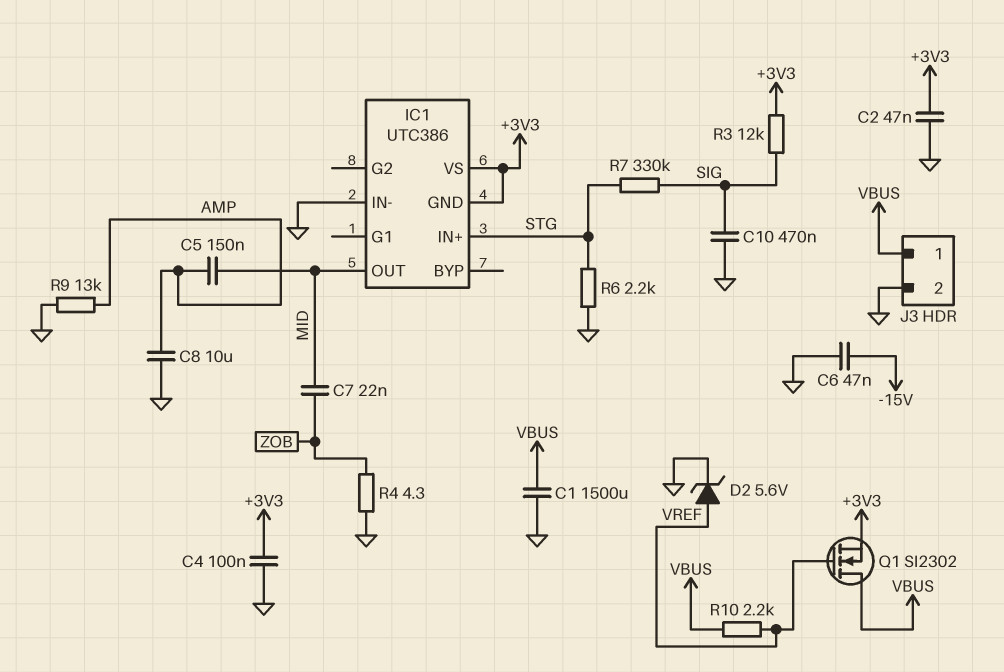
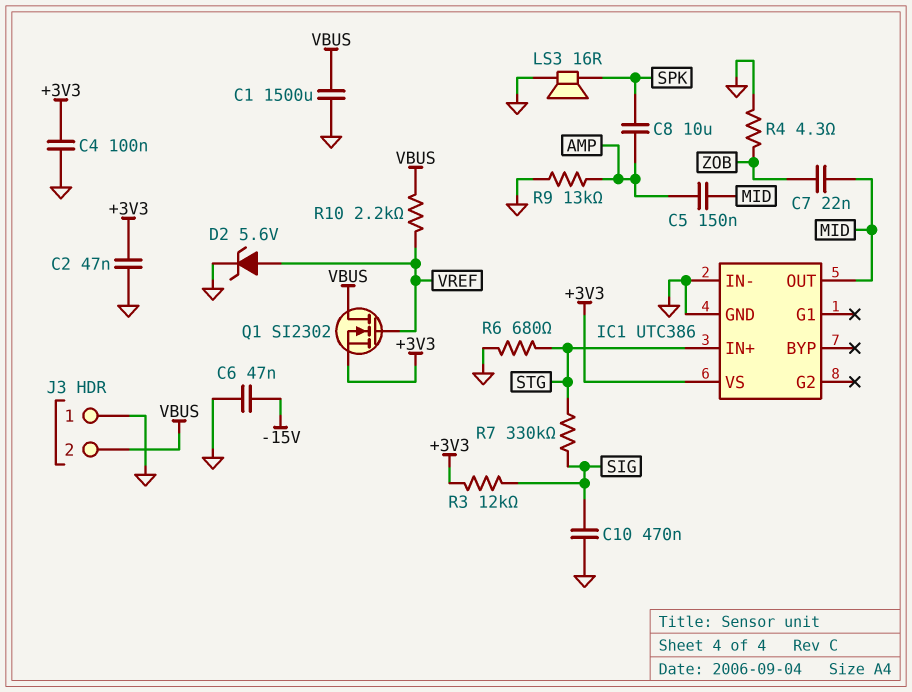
C8: 10uF (AMP, GND) -> 10uF (AMP, SPK)
IC1 pin GND: +3V3 -> GND
J3 pin 1: VBUS -> GND
J3 pin 2: GND -> VBUS
LS3: none -> speaker 16R (GND, SPK)
R6: 2.2k (GND, STG) -> 680 (GND, STG)

